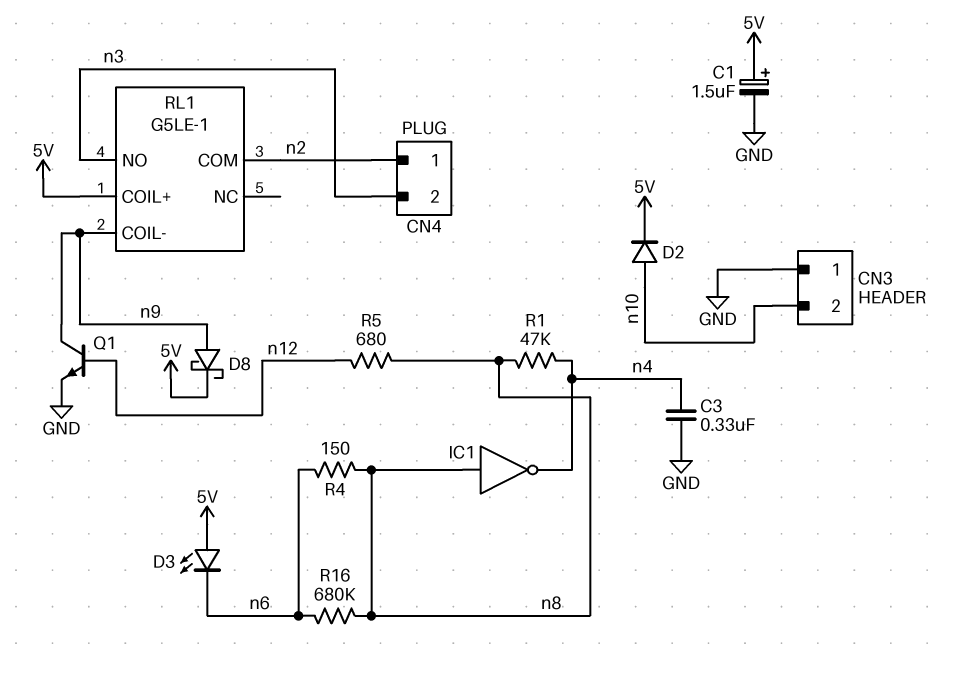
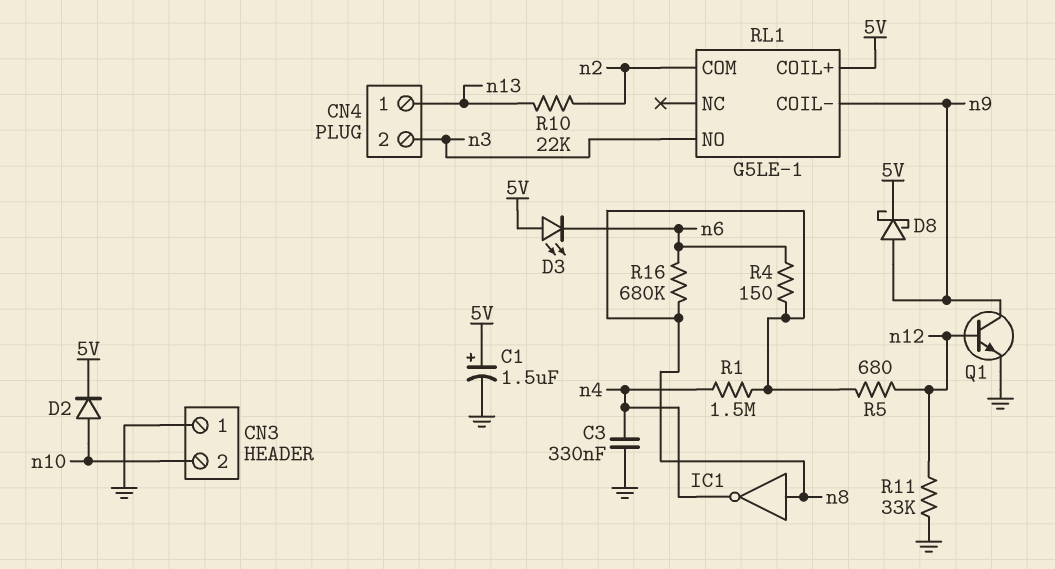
CN4 pin 1: n2 -> n13
R1: 47k (n4, n8) -> 1.5M (n4, n8)
R10: none -> 22k (n2, n13)
R11: none -> 33k (GND, n12)

